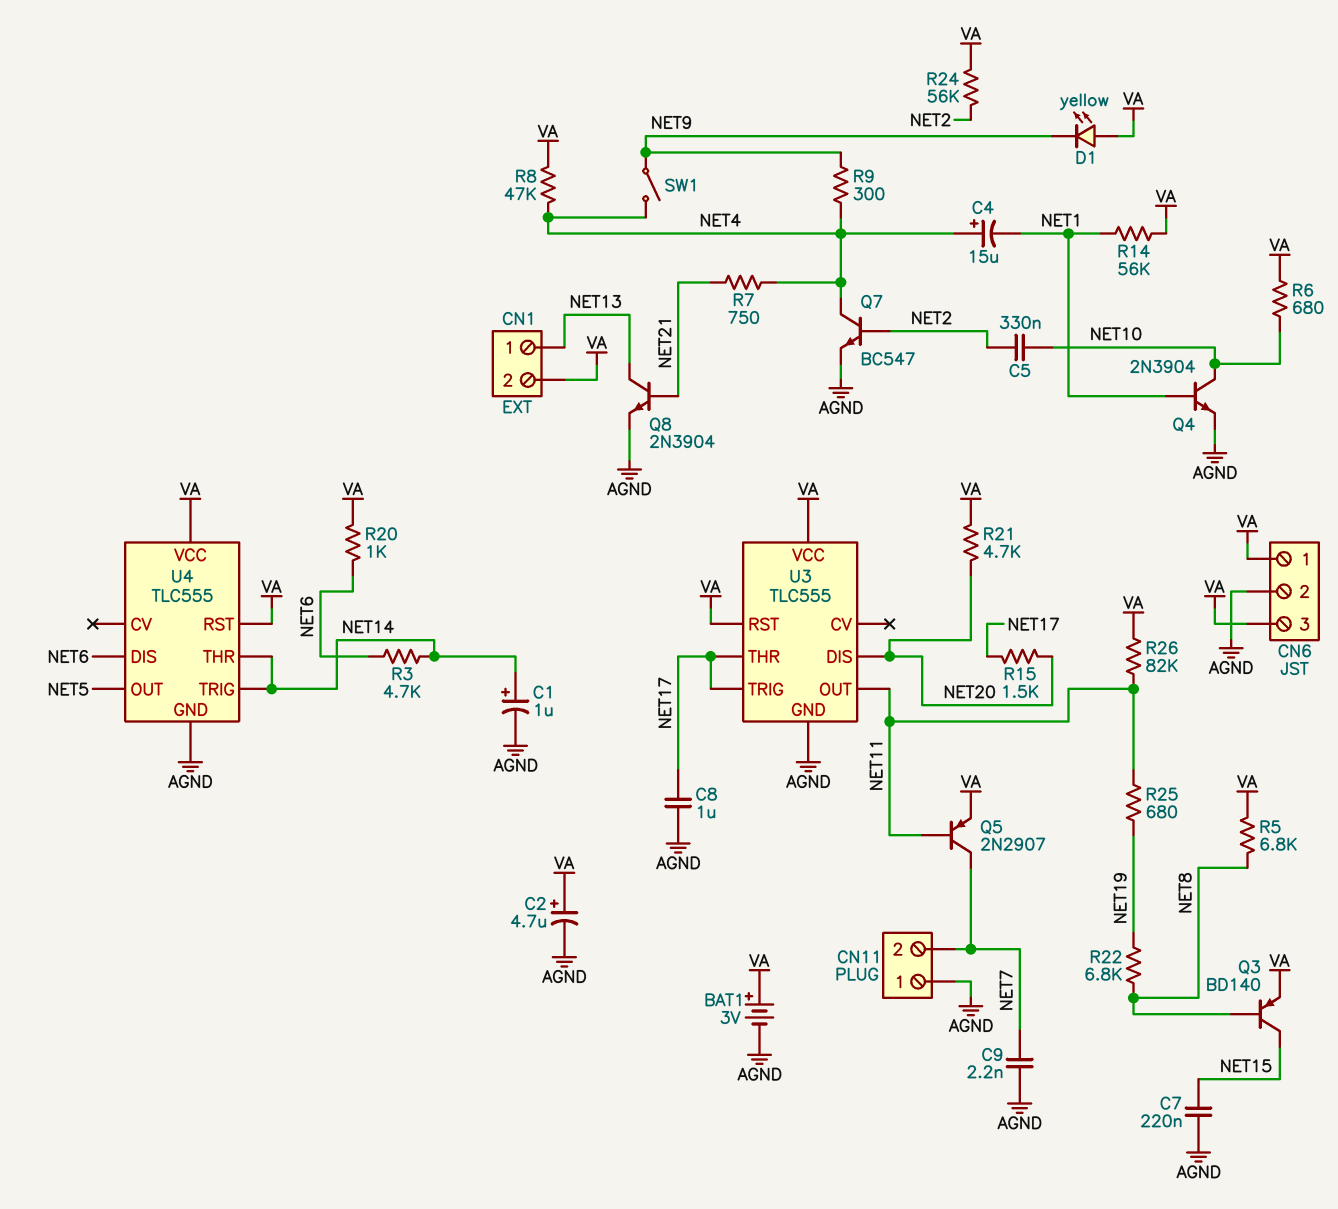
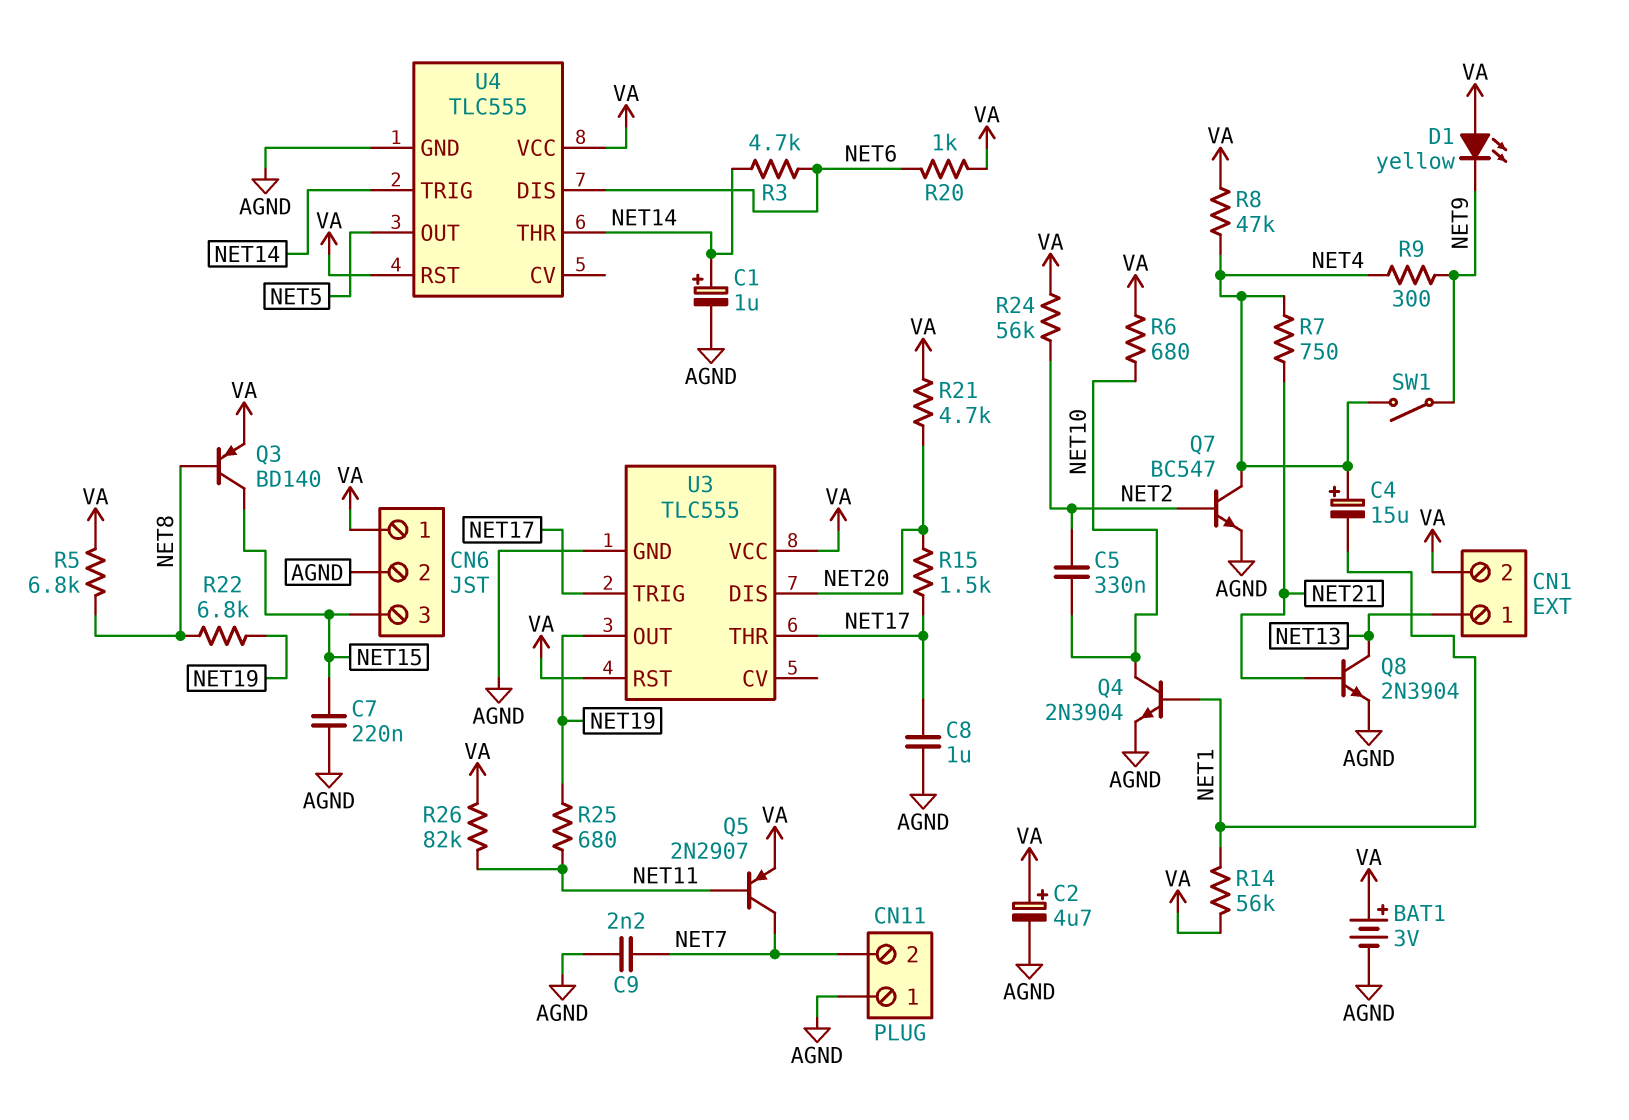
CN6 pin 3: VA -> NET15
U3 pin OUT: NET11 -> NET19

